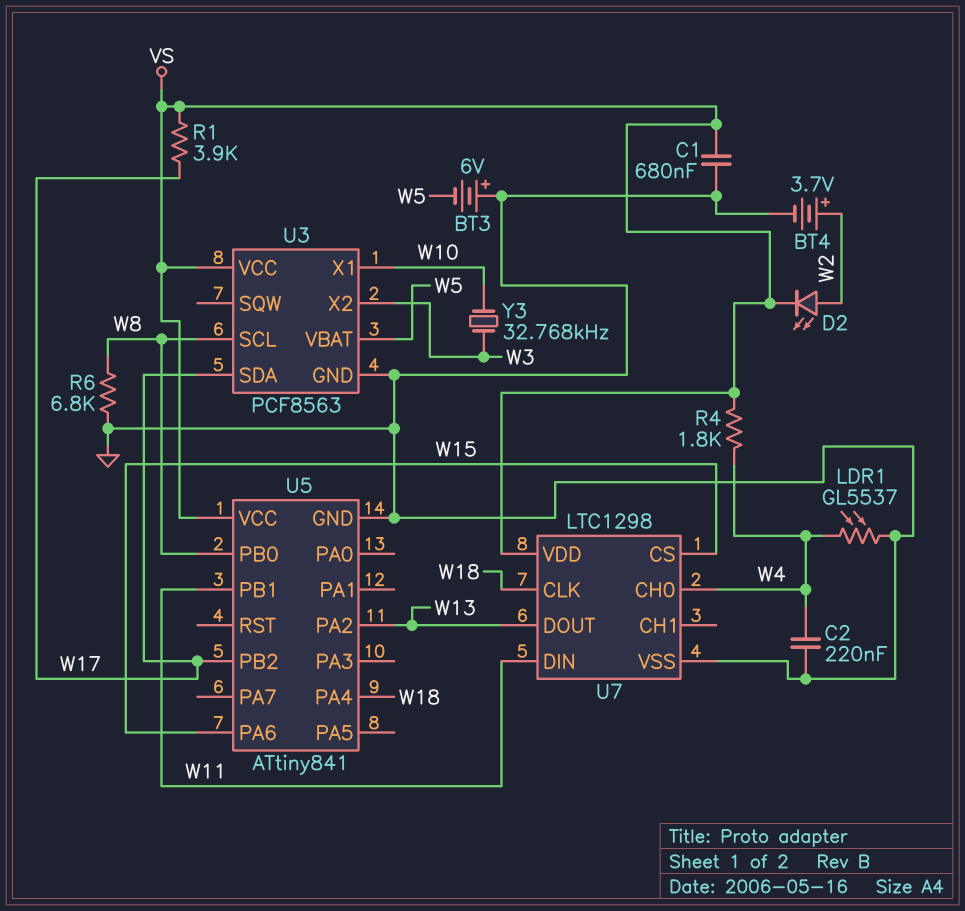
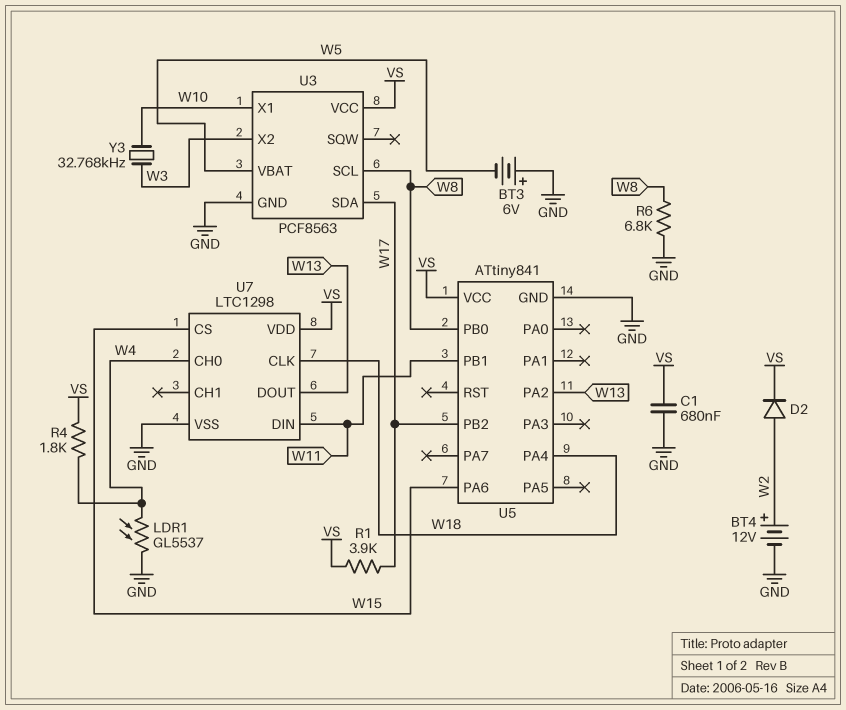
BT4: 3.7V (plus W2, minus GND) -> 12V (plus W2, minus GND)
C2: 220nF (GND, W4) -> none
D2: LED (A W2, K VS) -> diode (A W2, K VS)

